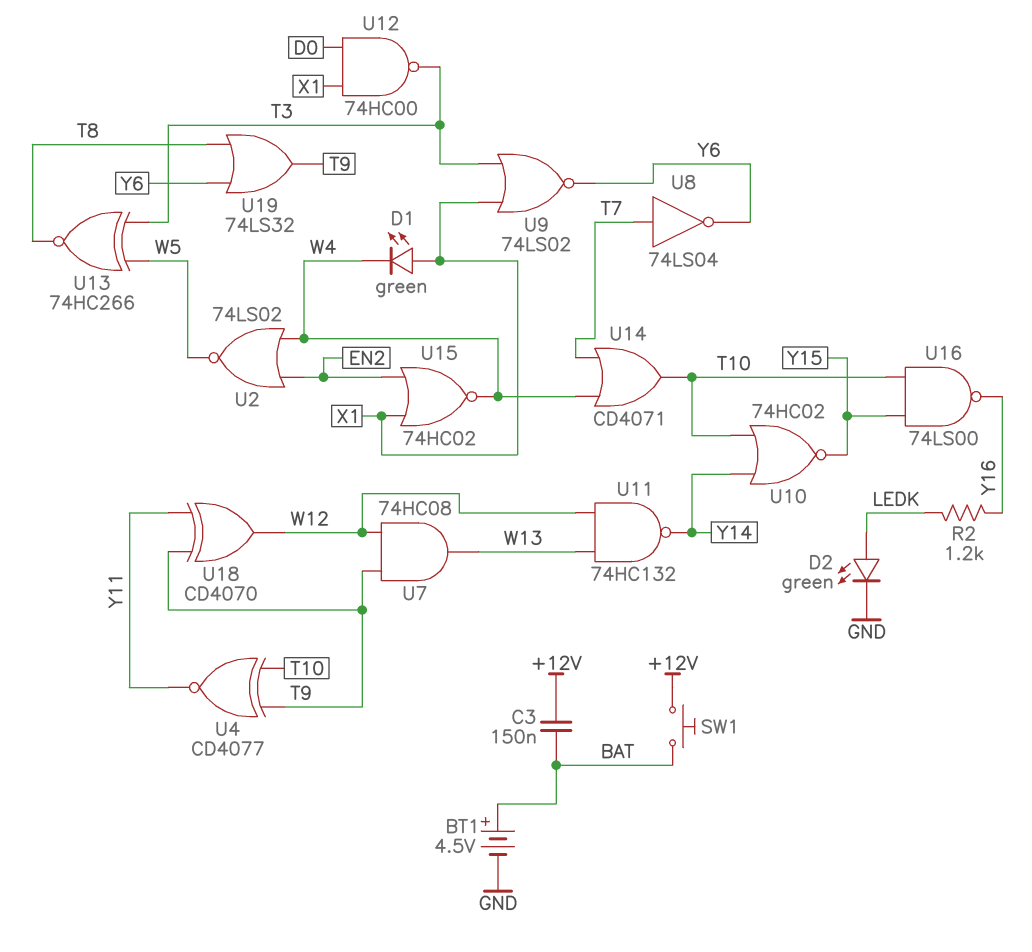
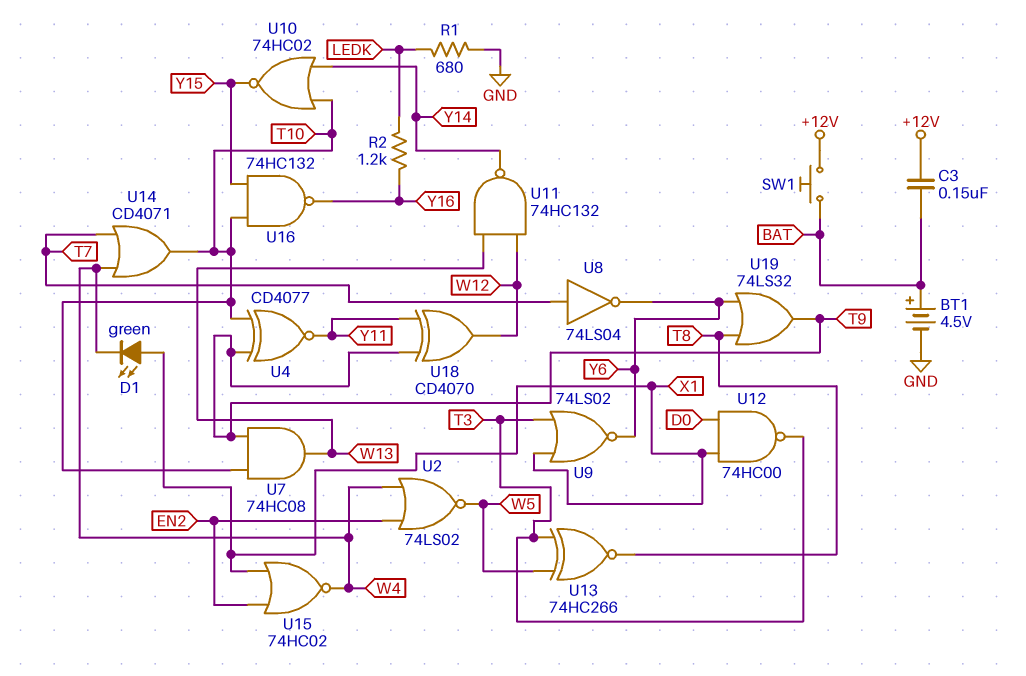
D2: LED green (A LEDK, K GND) -> none
R1: none -> 680 (GND, LEDK)
U7: AND 74HC08 (in T9, in W12, out W13) -> AND 74HC08 (in T9, in T10, out W13)
U16: NAND 74LS00 (in T10, in Y15, out Y16) -> NAND 74HC132 (in T10, in Y15, out Y16)

